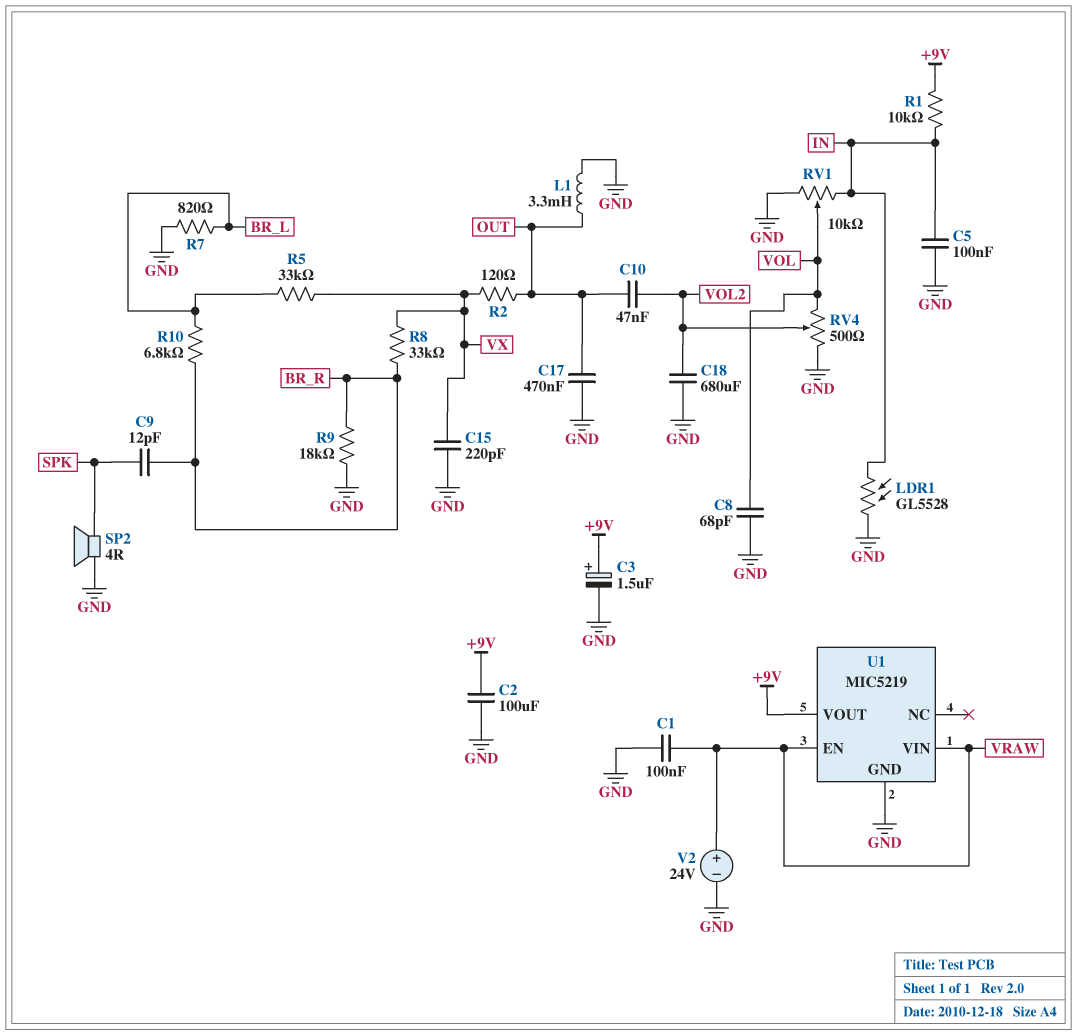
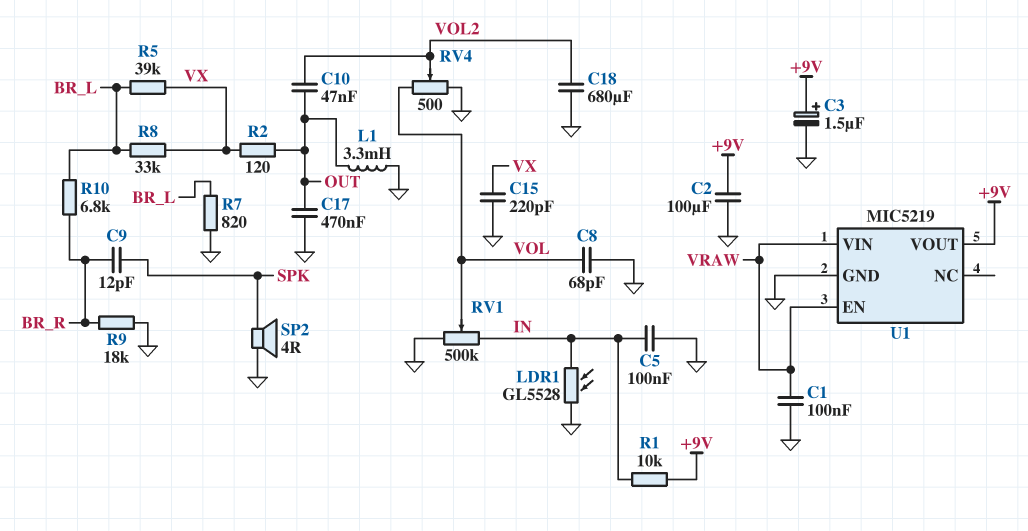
R5: 33k (BR_L, VX) -> 39k (BR_L, VX)
R8: 33k (BR_R, VX) -> 33k (BR_L, VX)
RV1: 10k (GND, IN, wiper VOL) -> 500k (GND, IN, wiper VOL)
V2: 24V (plus VRAW, minus GND) -> none

